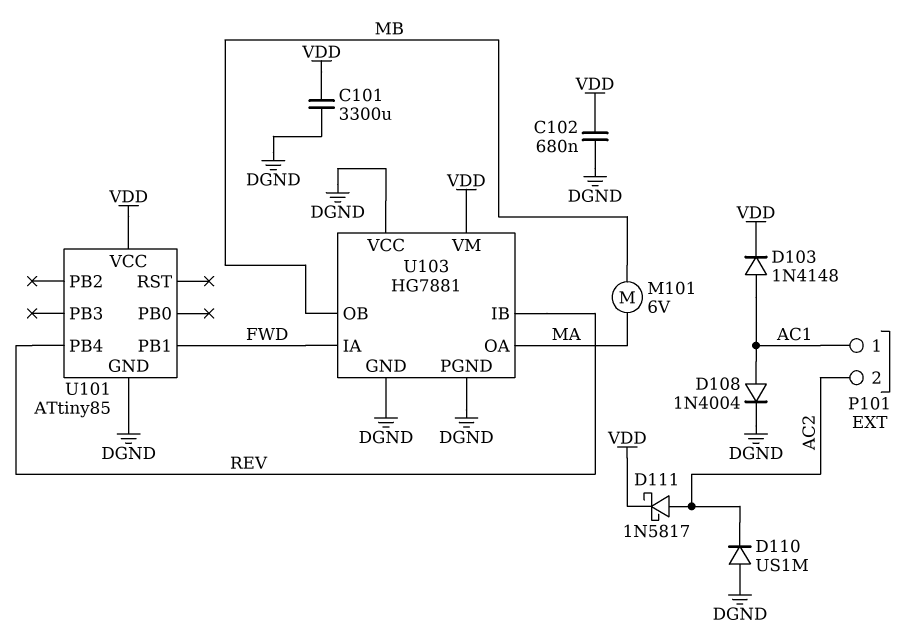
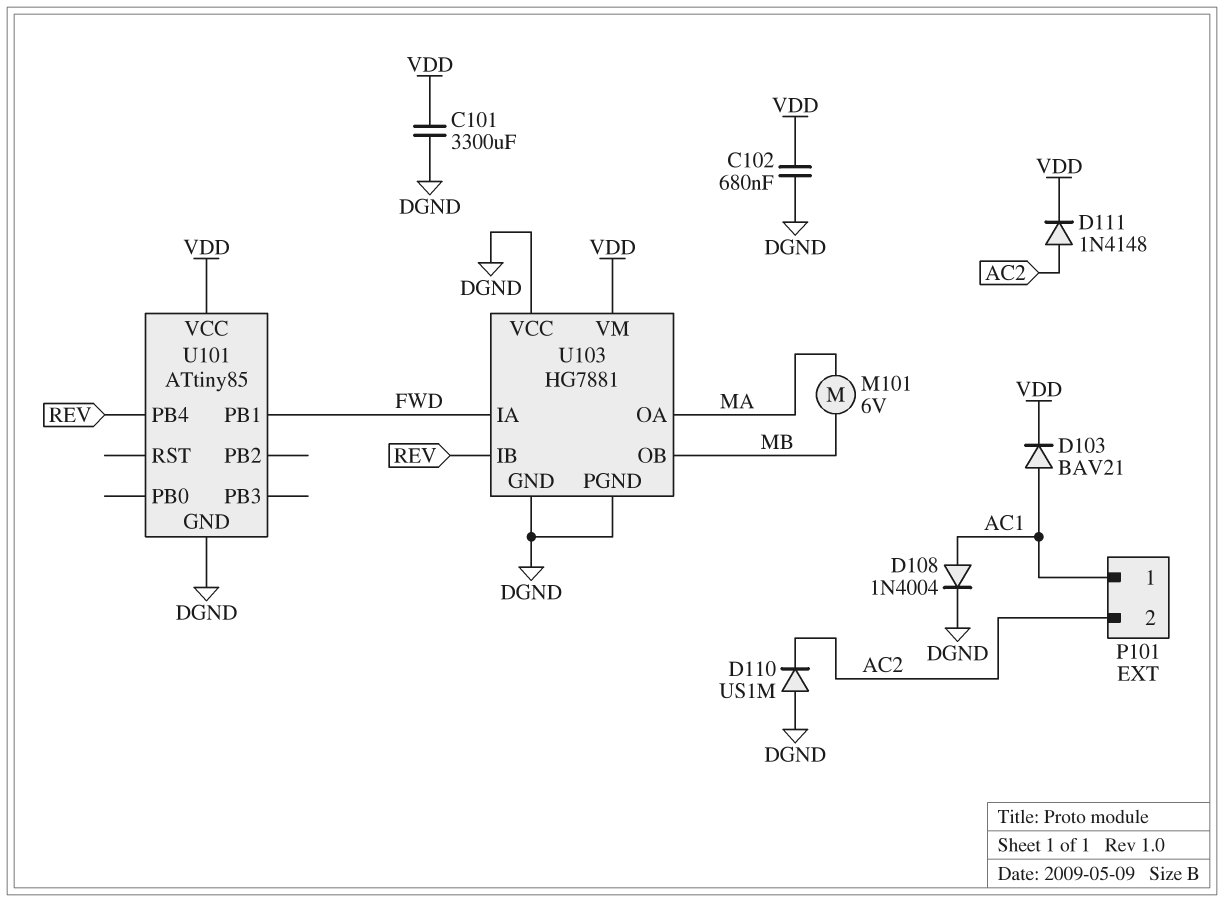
D103: diode 1N4148 (A AC1, K VDD) -> diode BAV21 (A AC1, K VDD)
D111: schottky 1N5817 (A AC2, K VDD) -> diode 1N4148 (A AC2, K VDD)

